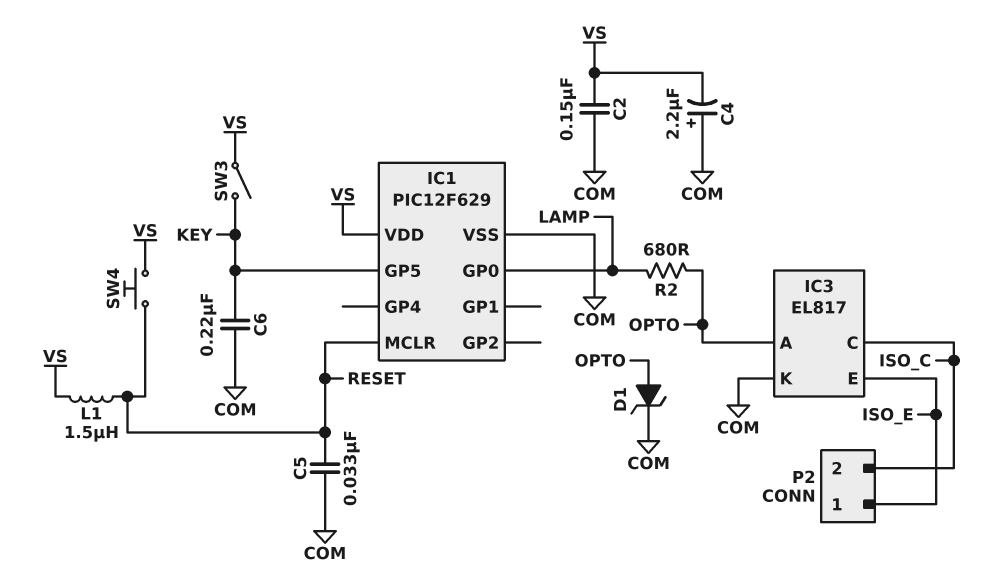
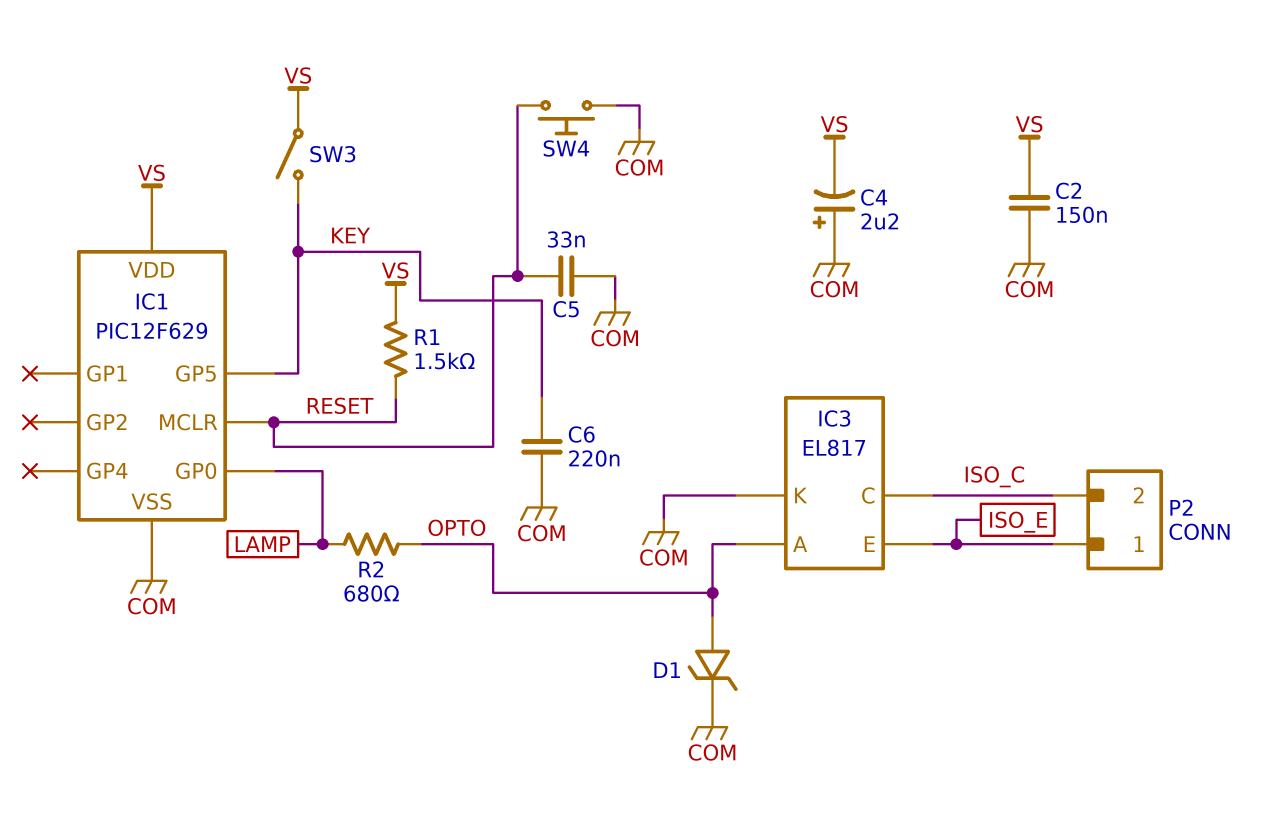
L1: 1.5uH (RESET, VS) -> none
R1: none -> 1.5k (RESET, VS)
SW4: button (RESET, VS) -> button (COM, RESET)

